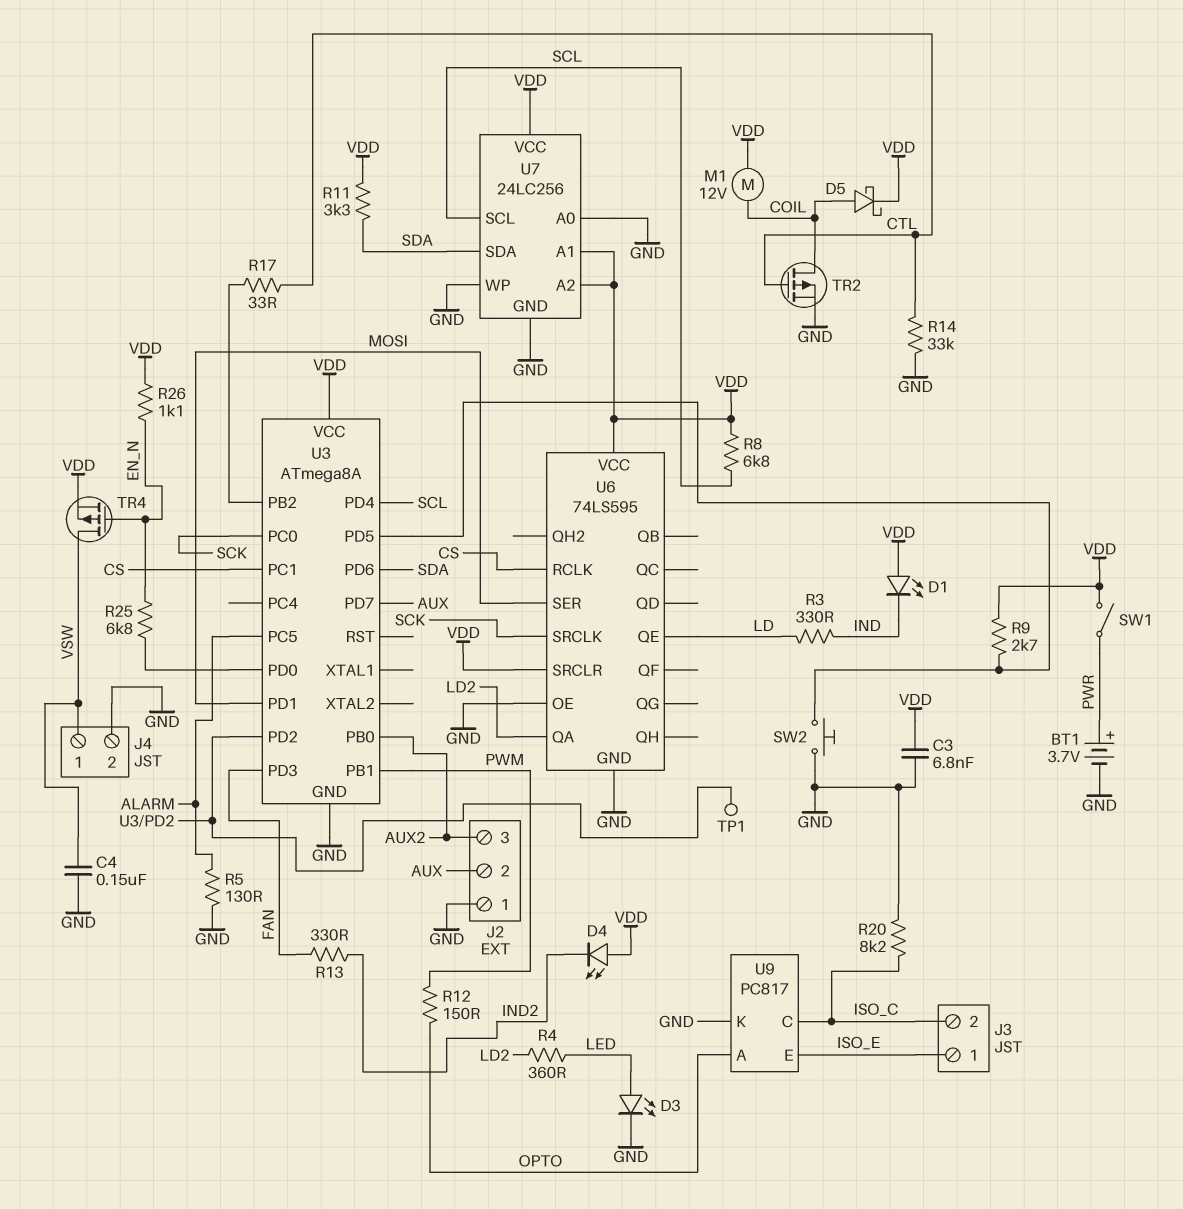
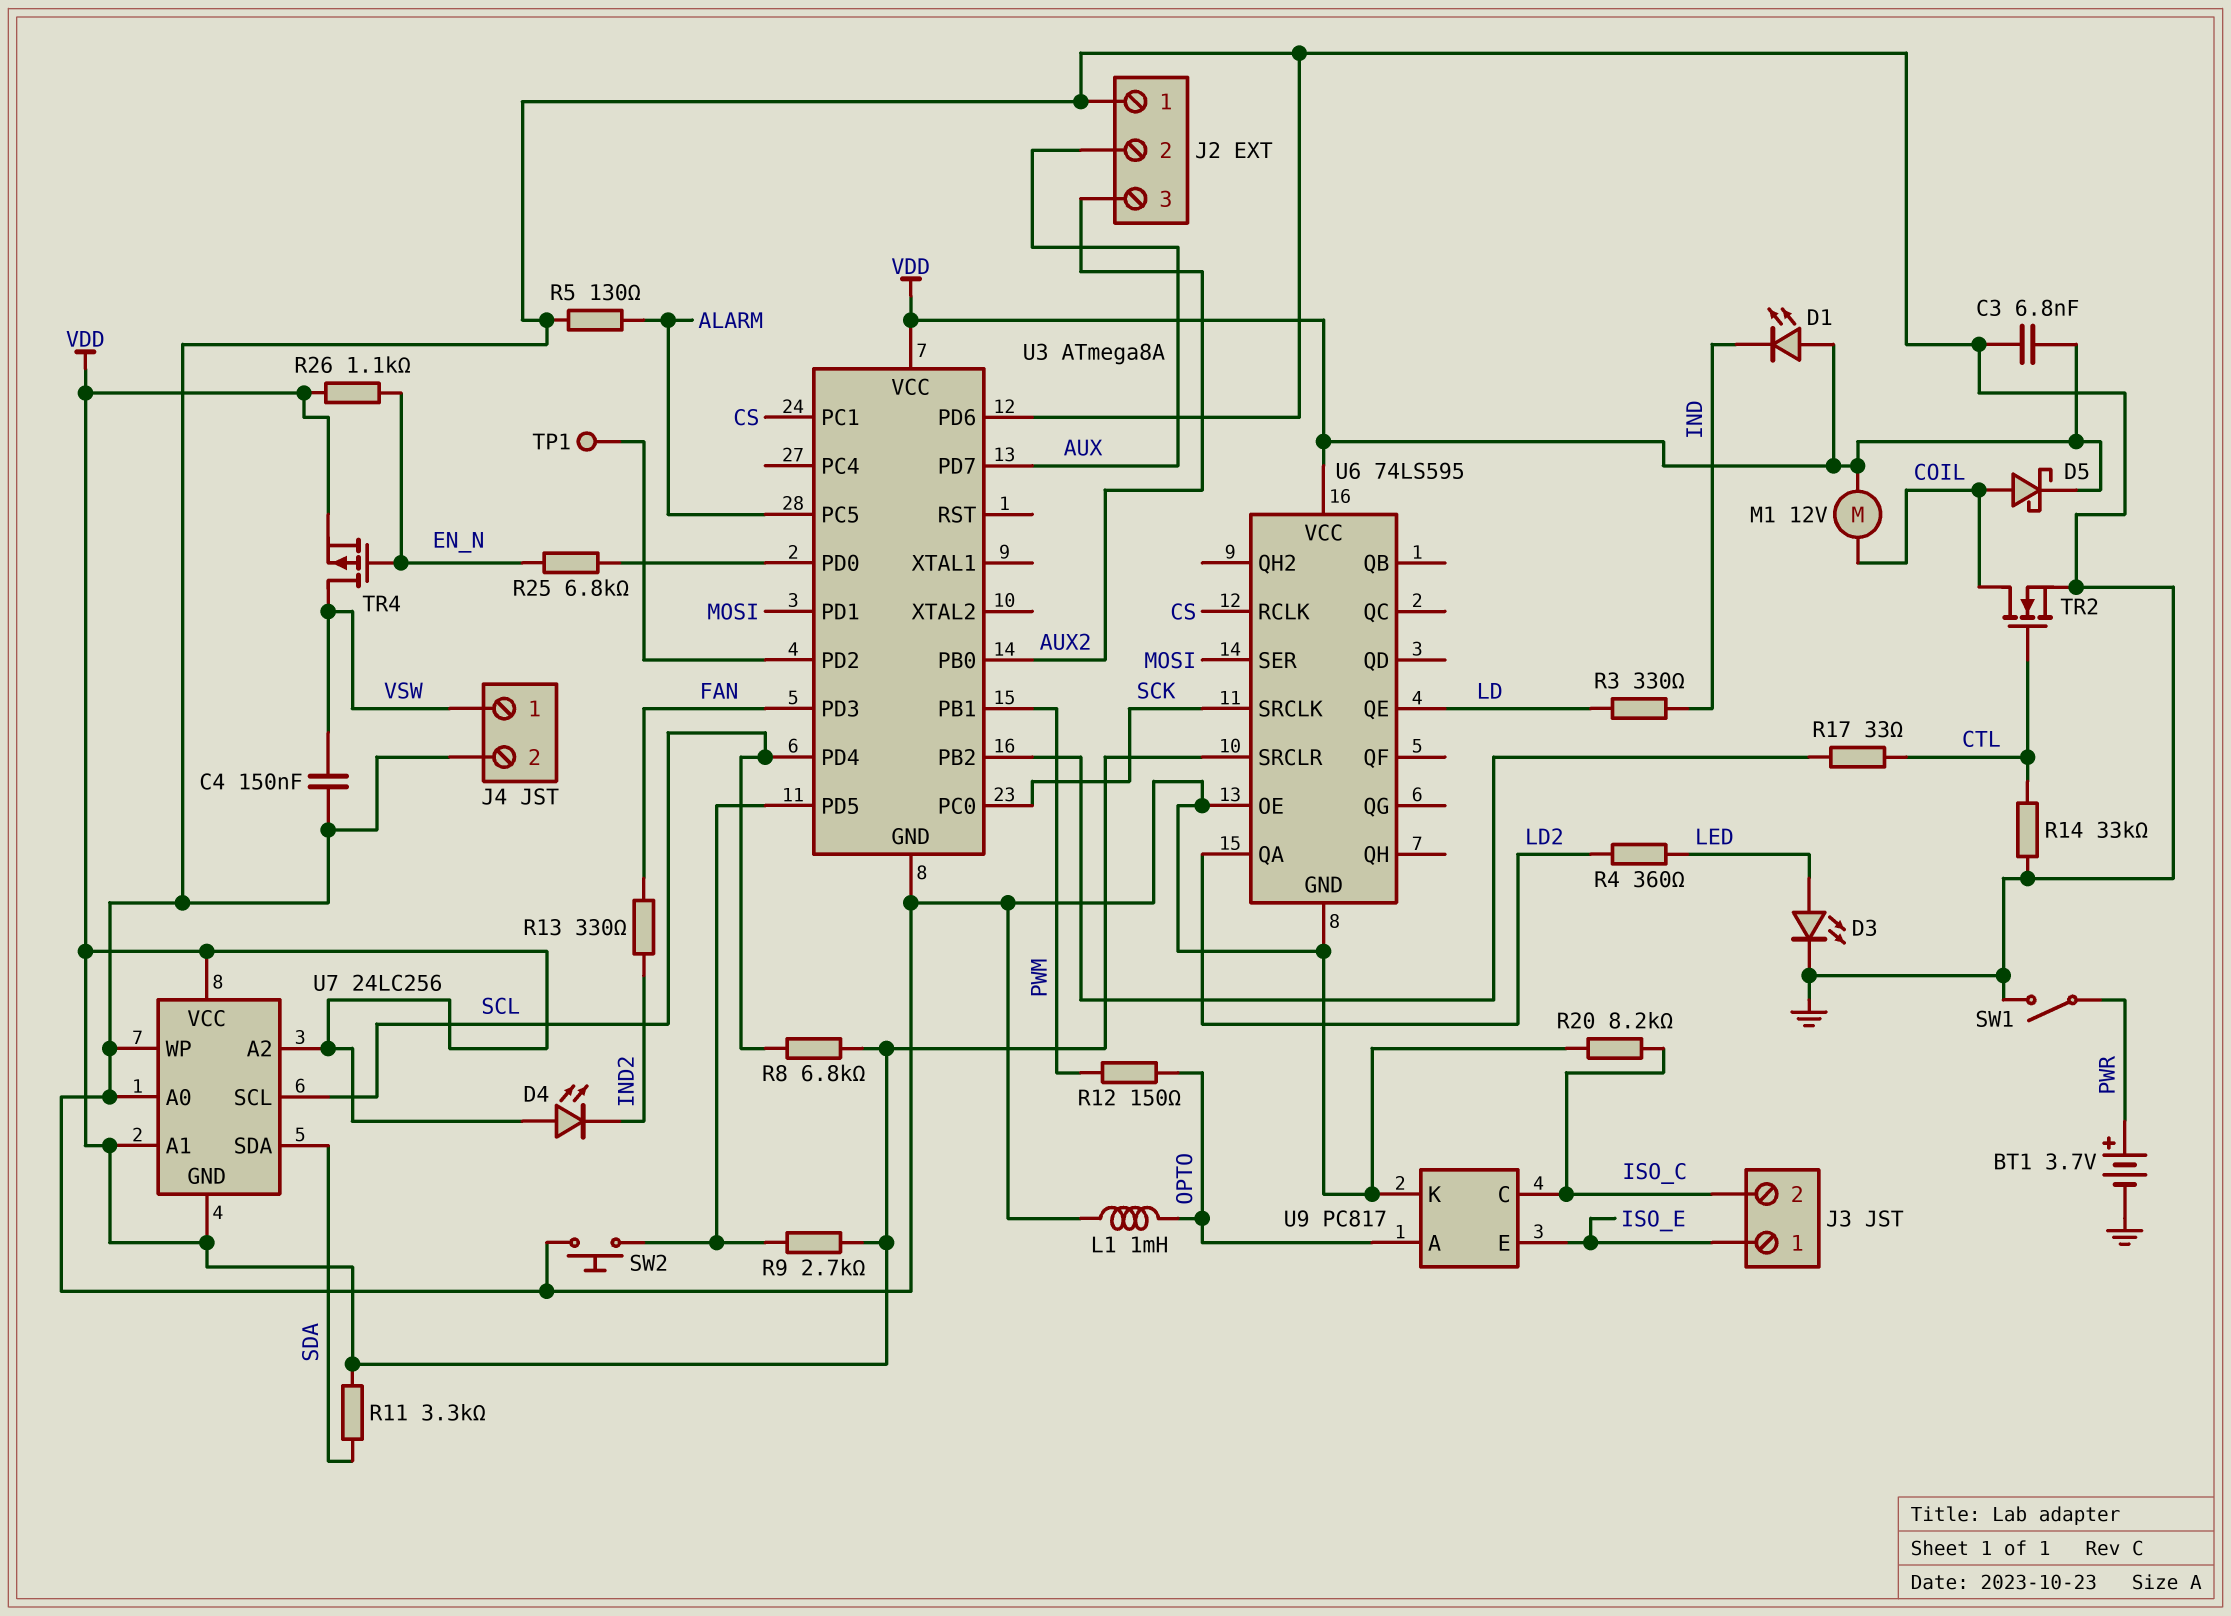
L1: none -> 1mH (GND, OPTO)
SW1: switch (PWR, VDD) -> switch (GND, PWR)
TR2: PMOS (G CTL, D COIL, S GND) -> NMOS (G CTL, D COIL, S GND)
U3 pin PD6: SDA -> GND
U7 pin GND: GND -> VDD

